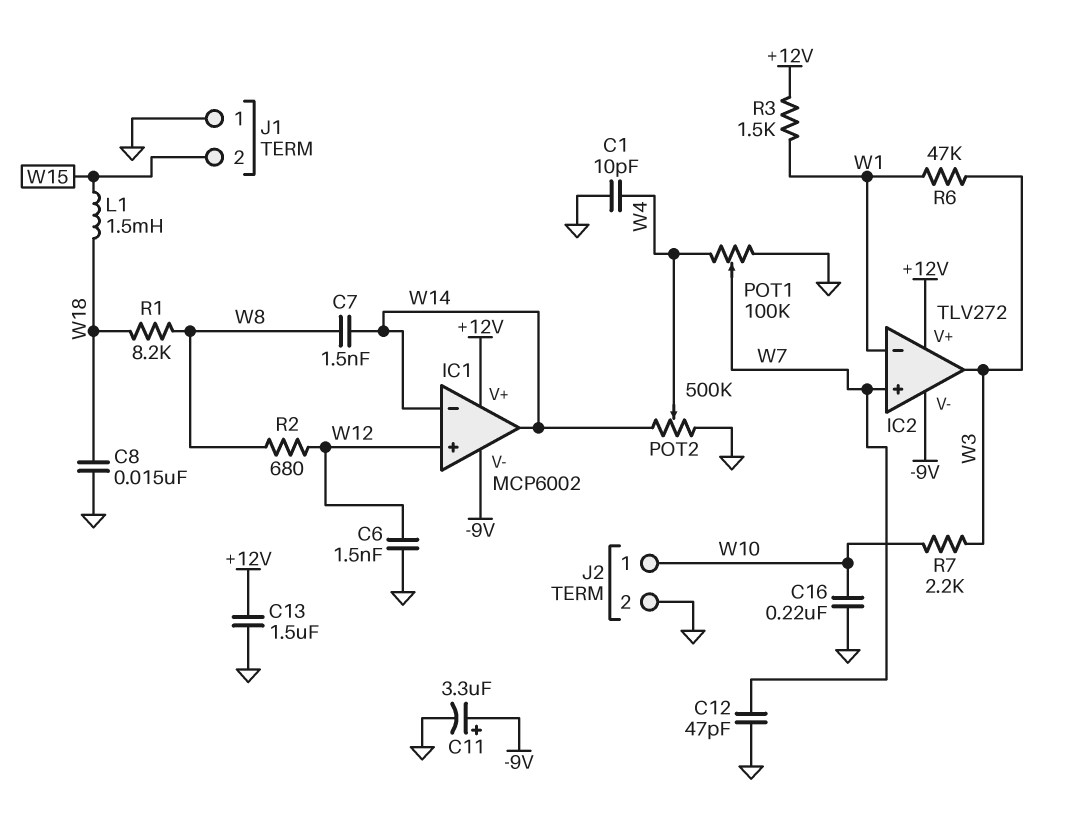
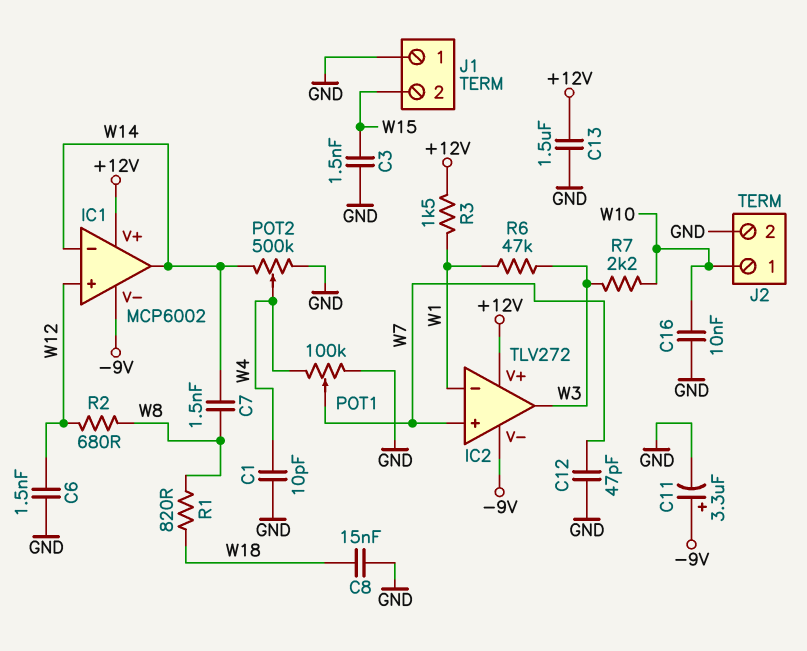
C3: none -> 1.5nF (GND, W15)
C16: 220nF (GND, W10) -> 10nF (GND, W10)
L1: 1.5mH (W15, W18) -> none
R1: 8.2k (W8, W18) -> 820 (W8, W18)

